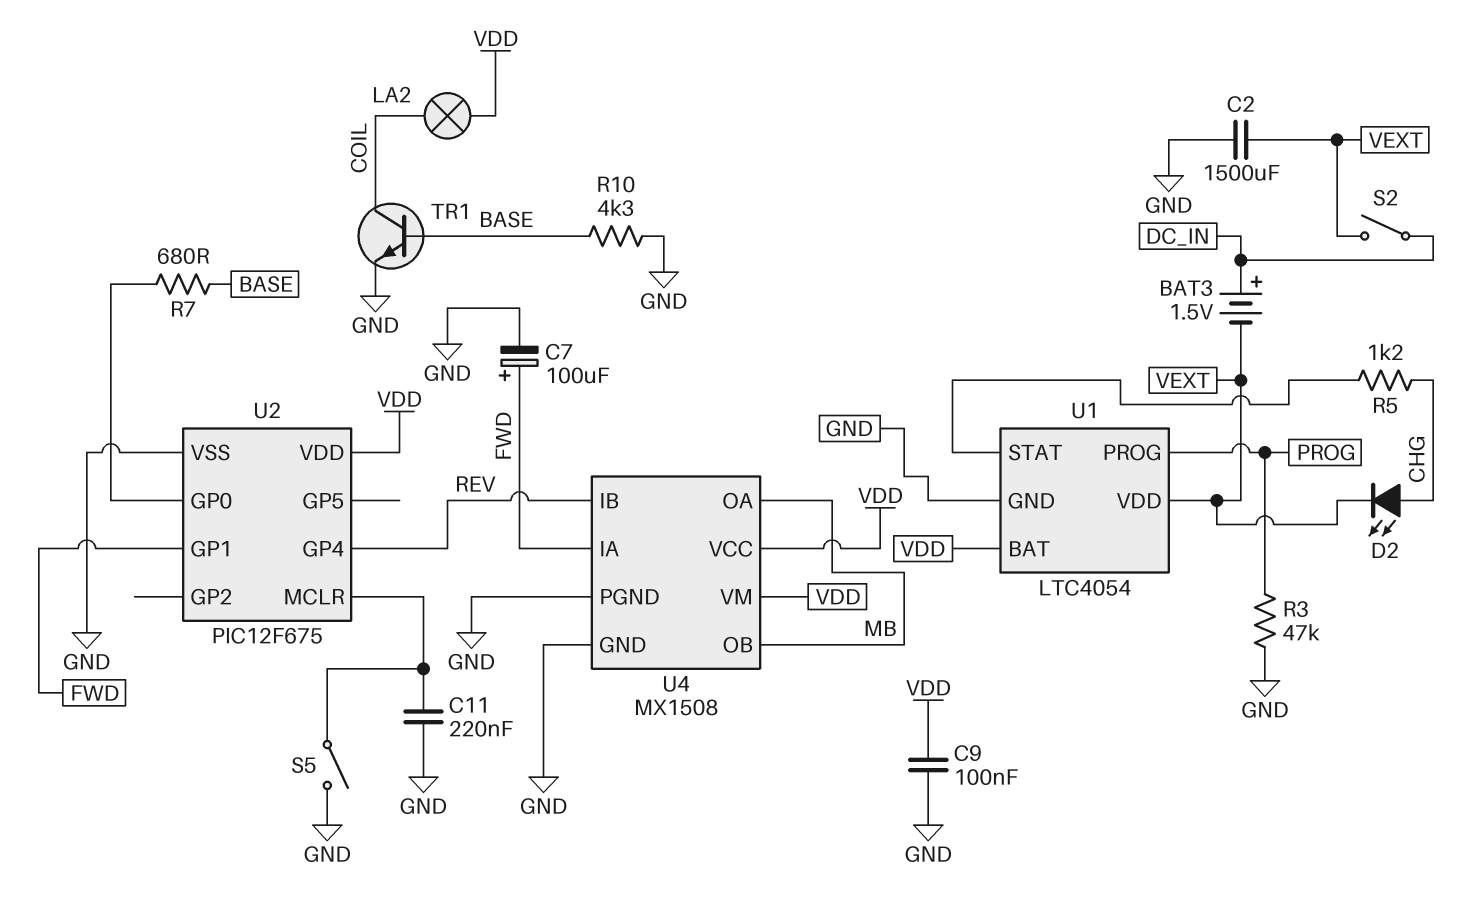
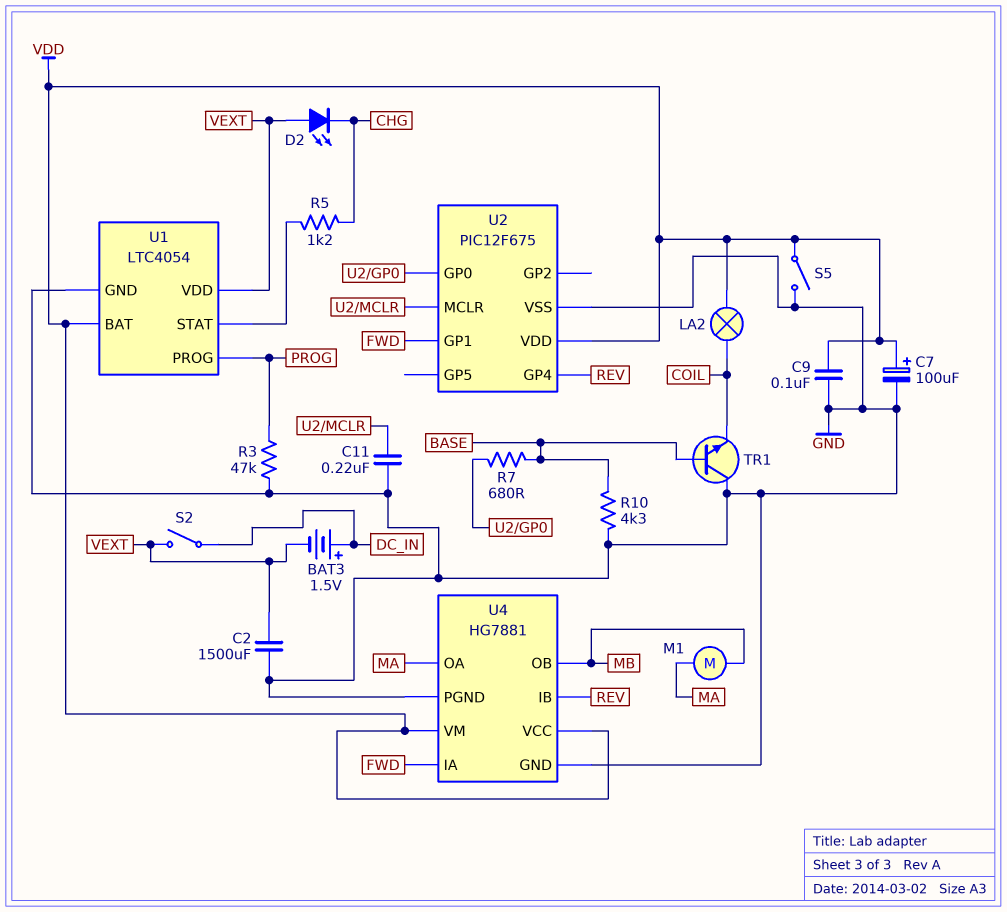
C7: 100uF (plus FWD, minus GND) -> 100uF (plus VDD, minus GND)
D2: LED (A CHG, K VEXT) -> LED (A VEXT, K CHG)
M1: none -> motor (MA, MB)
S5: switch (GND, U2/MCLR) -> switch (GND, VDD)
TR1: NPN (B BASE, C COIL, E GND) -> NPN (B BASE, C GND, E COIL)
U4: MX1508 -> HG7881
U4 pin OA: MB -> MA

